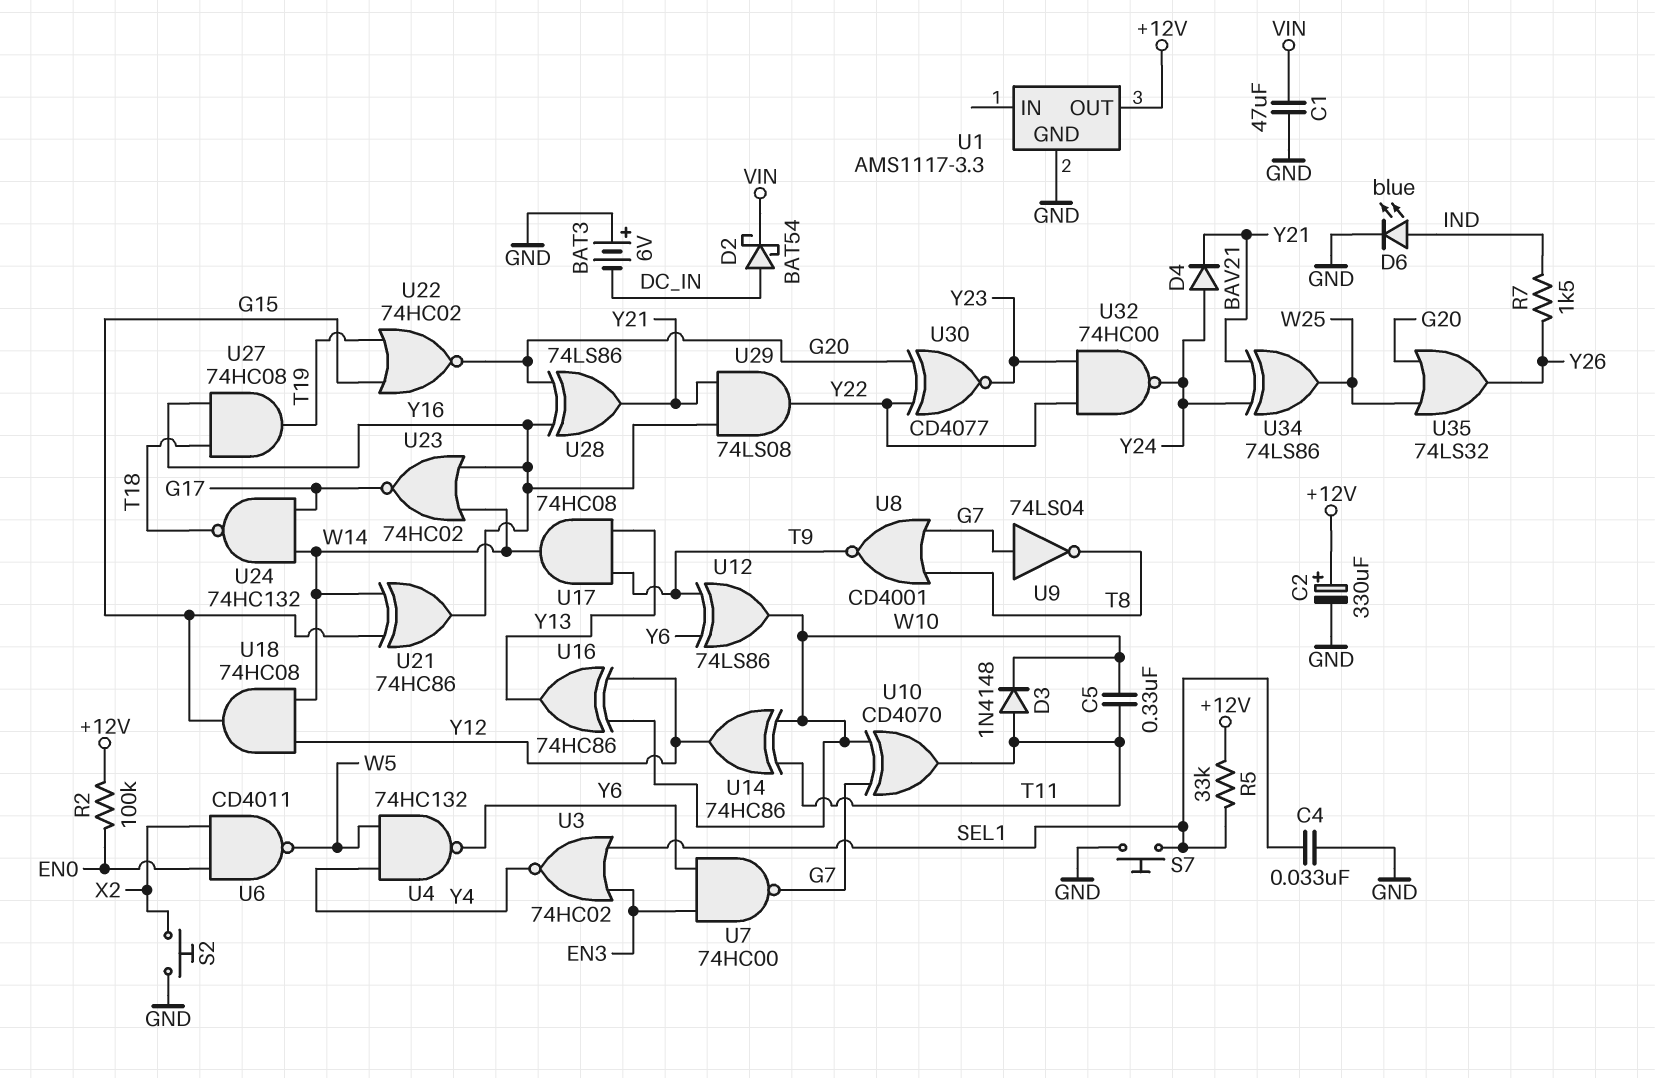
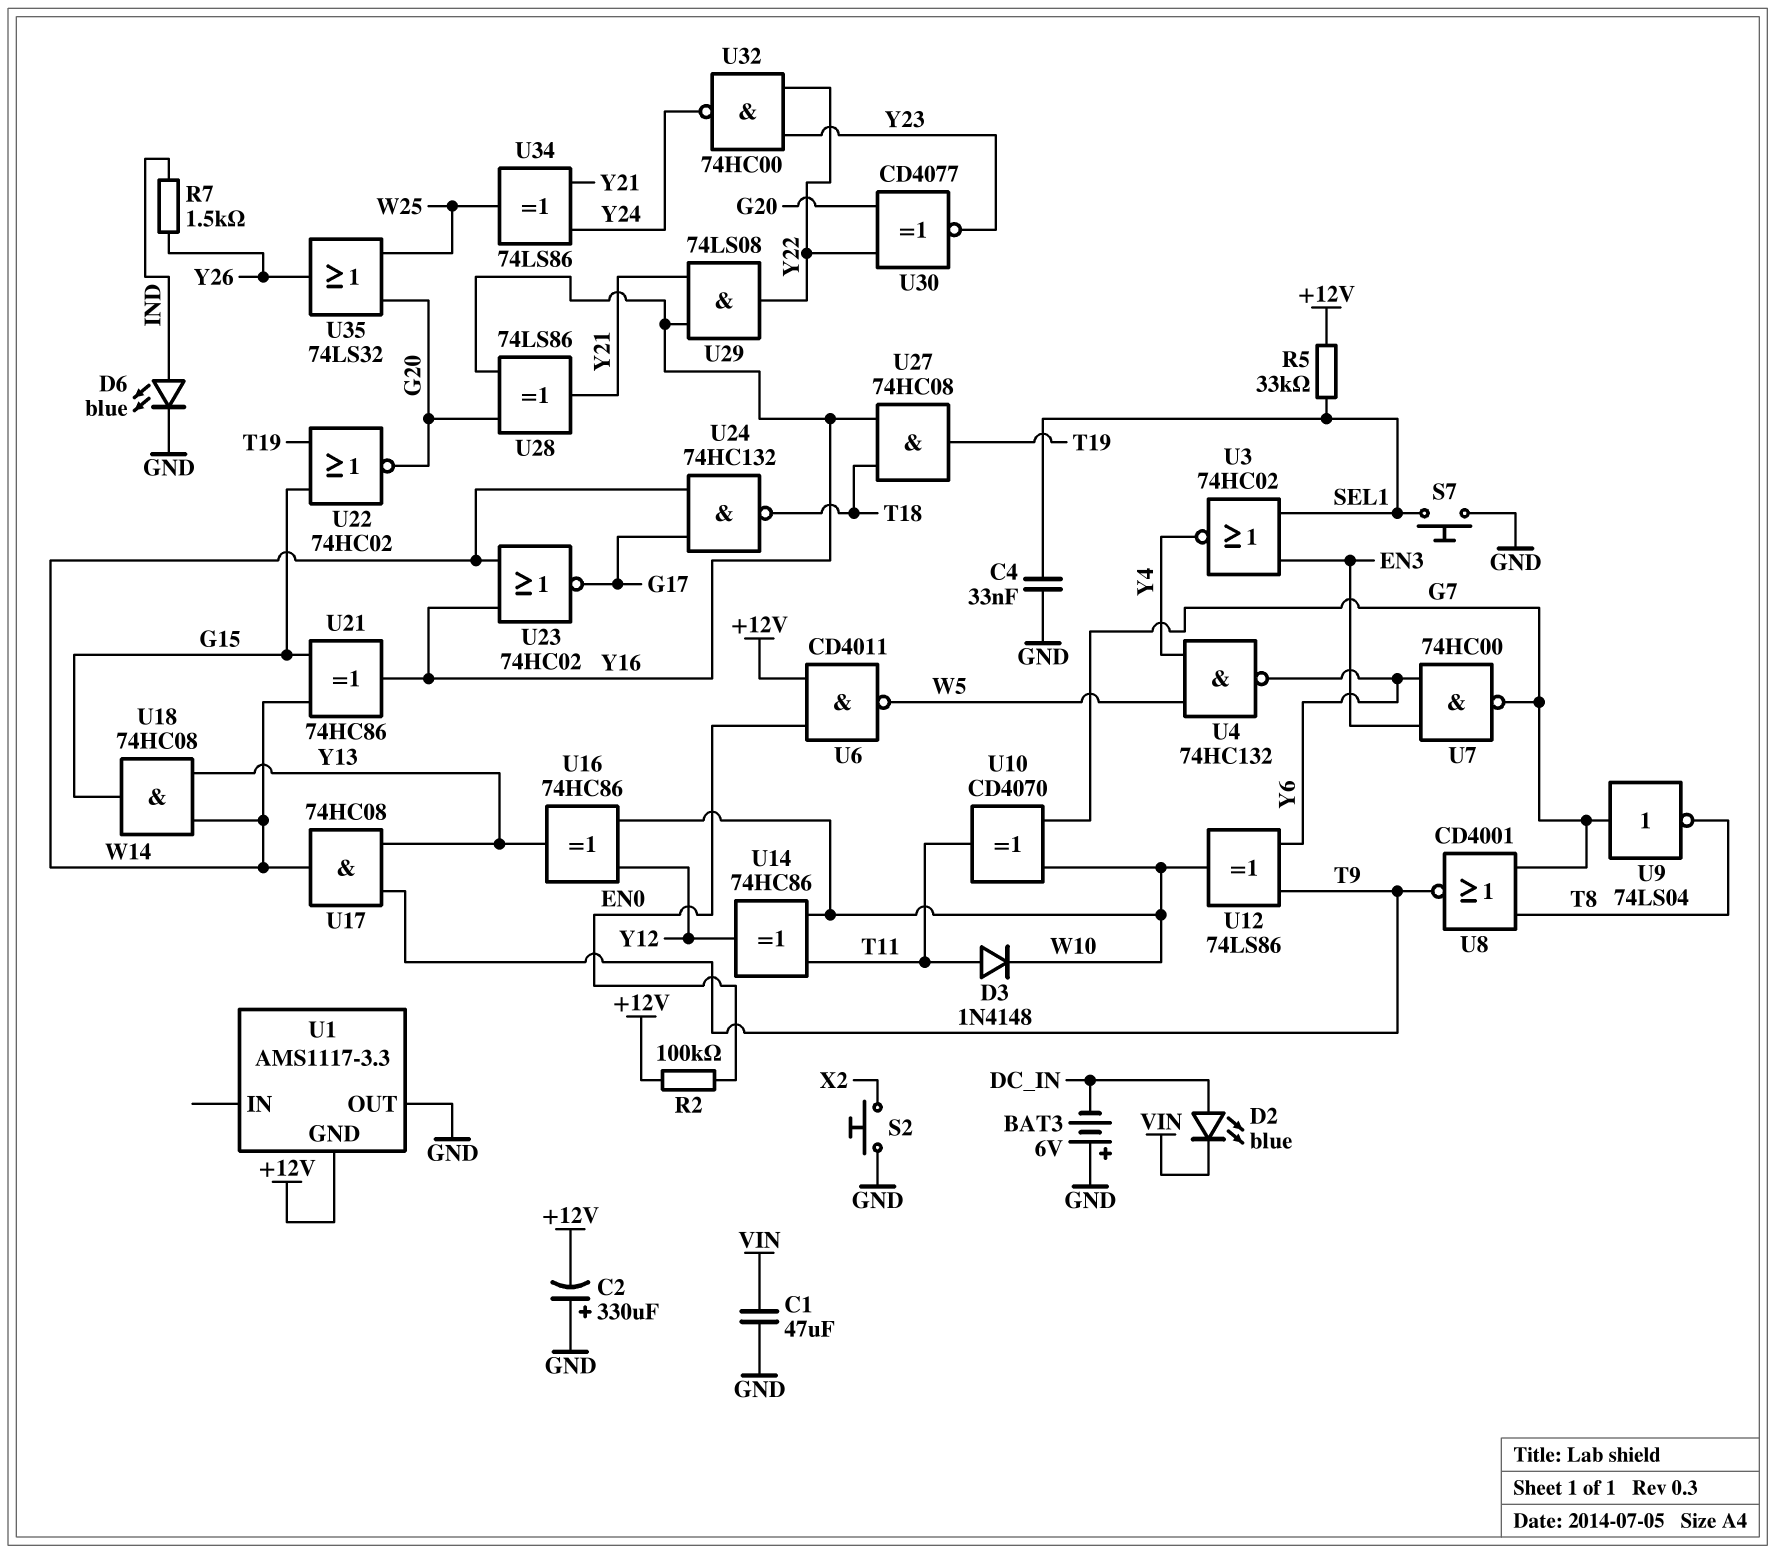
C2: 330uF (plus +12V, minus GND) -> 330uF (plus GND, minus +12V)
C5: 330nF (T11, W10) -> none
D2: schottky BAT54 (A DC_IN, K VIN) -> LED blue (A DC_IN, K VIN)
D4: diode BAV21 (A Y24, K Y21) -> none
U1 pin GND: GND -> +12V
U1 pin OUT: +12V -> GND
U6: NAND CD4011 (in EN0, in X2, out W5) -> NAND CD4011 (in +12V, in EN0, out W5)
U18: AND 74HC08 (in W14, in Y12, out G15) -> AND 74HC08 (in W14, in Y13, out G15)

